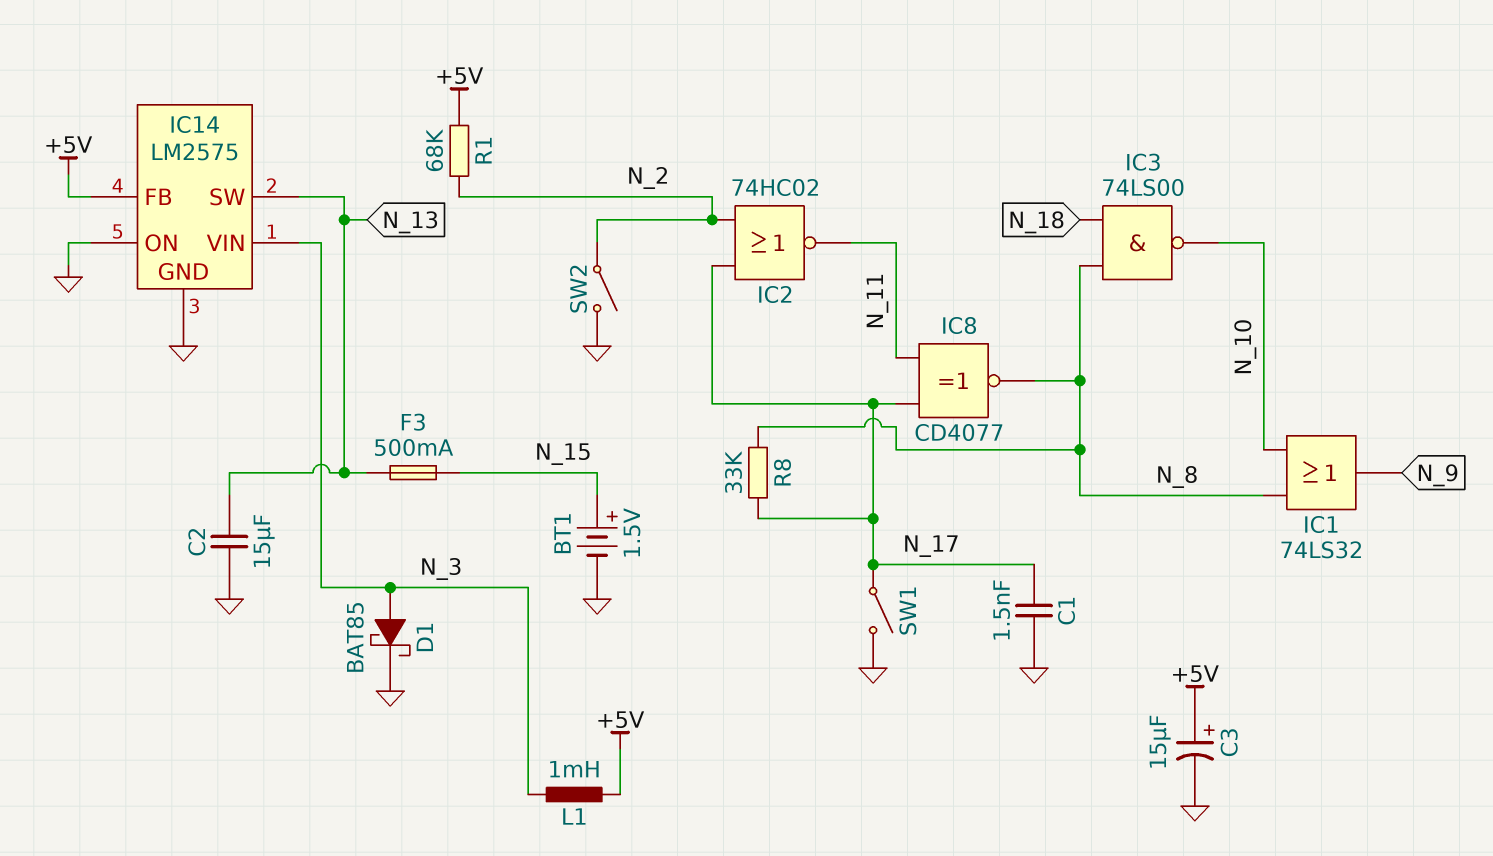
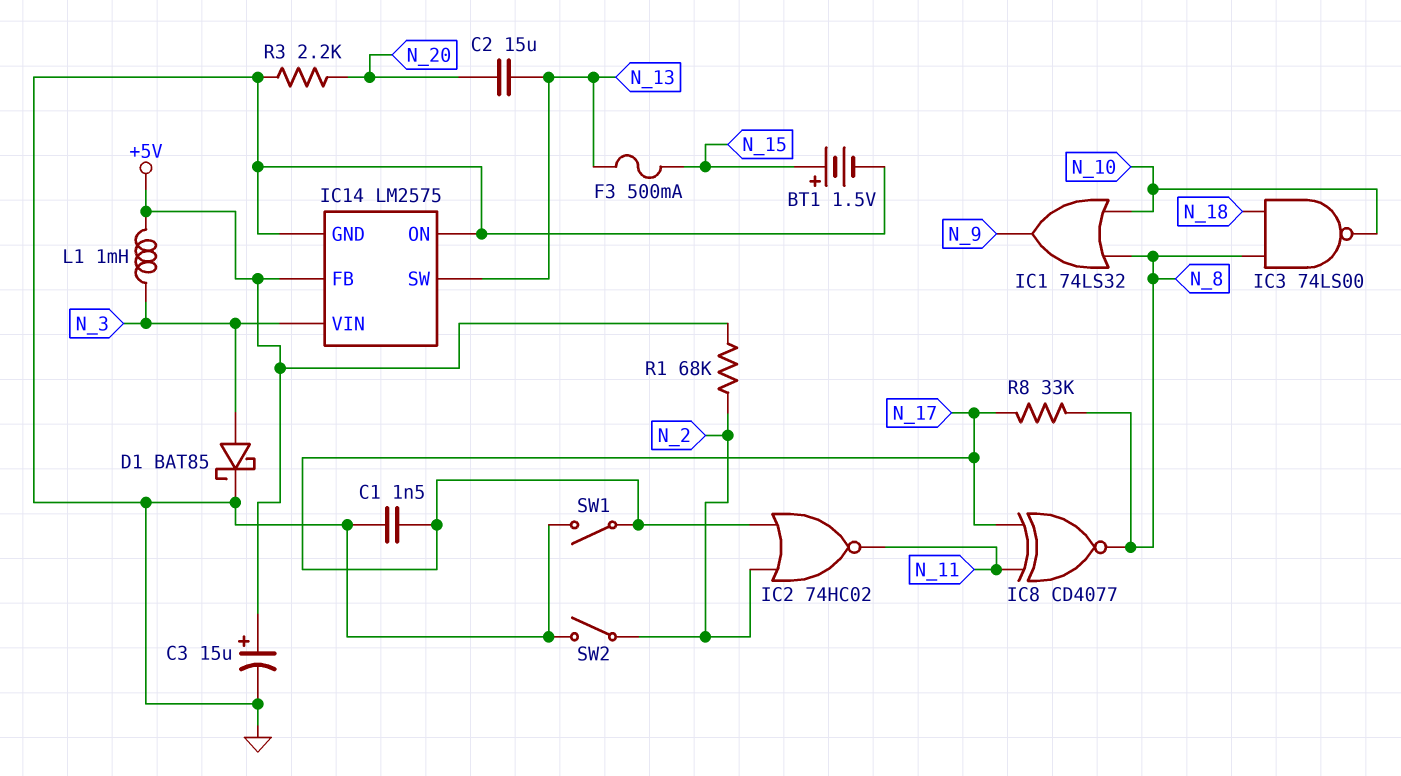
C2: 15uF (GND, N_13) -> 15uF (N_13, N_20)
R3: none -> 2.2k (GND, N_20)

